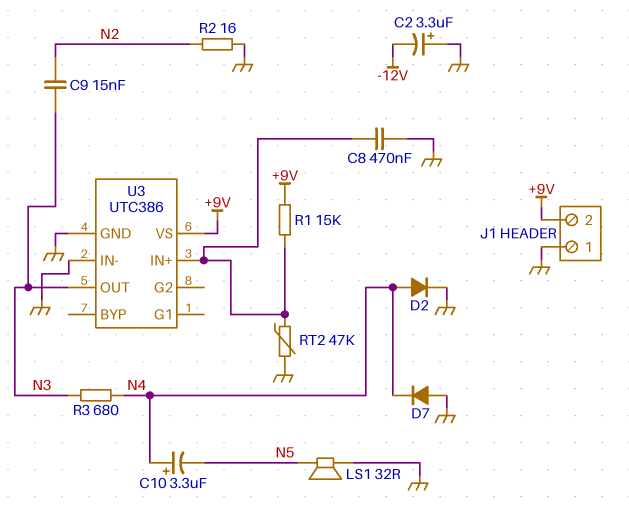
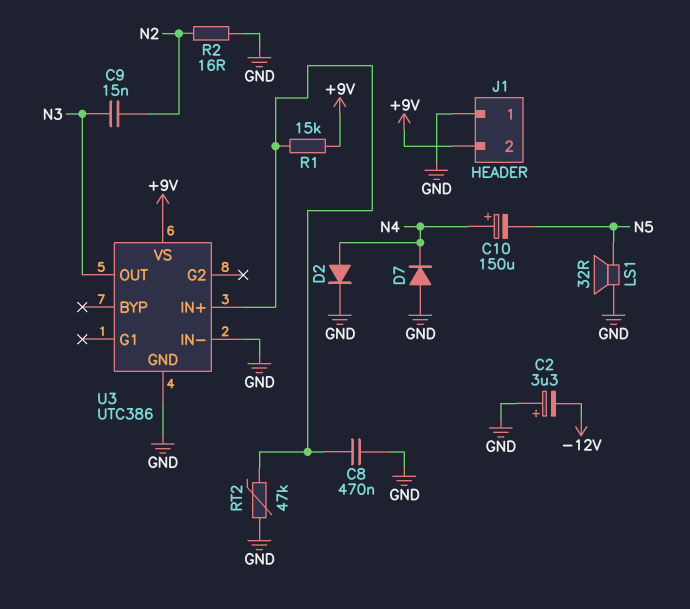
C10: 3.3uF (plus N4, minus N5) -> 150uF (plus N4, minus N5)
R3: 680 (N3, N4) -> none

